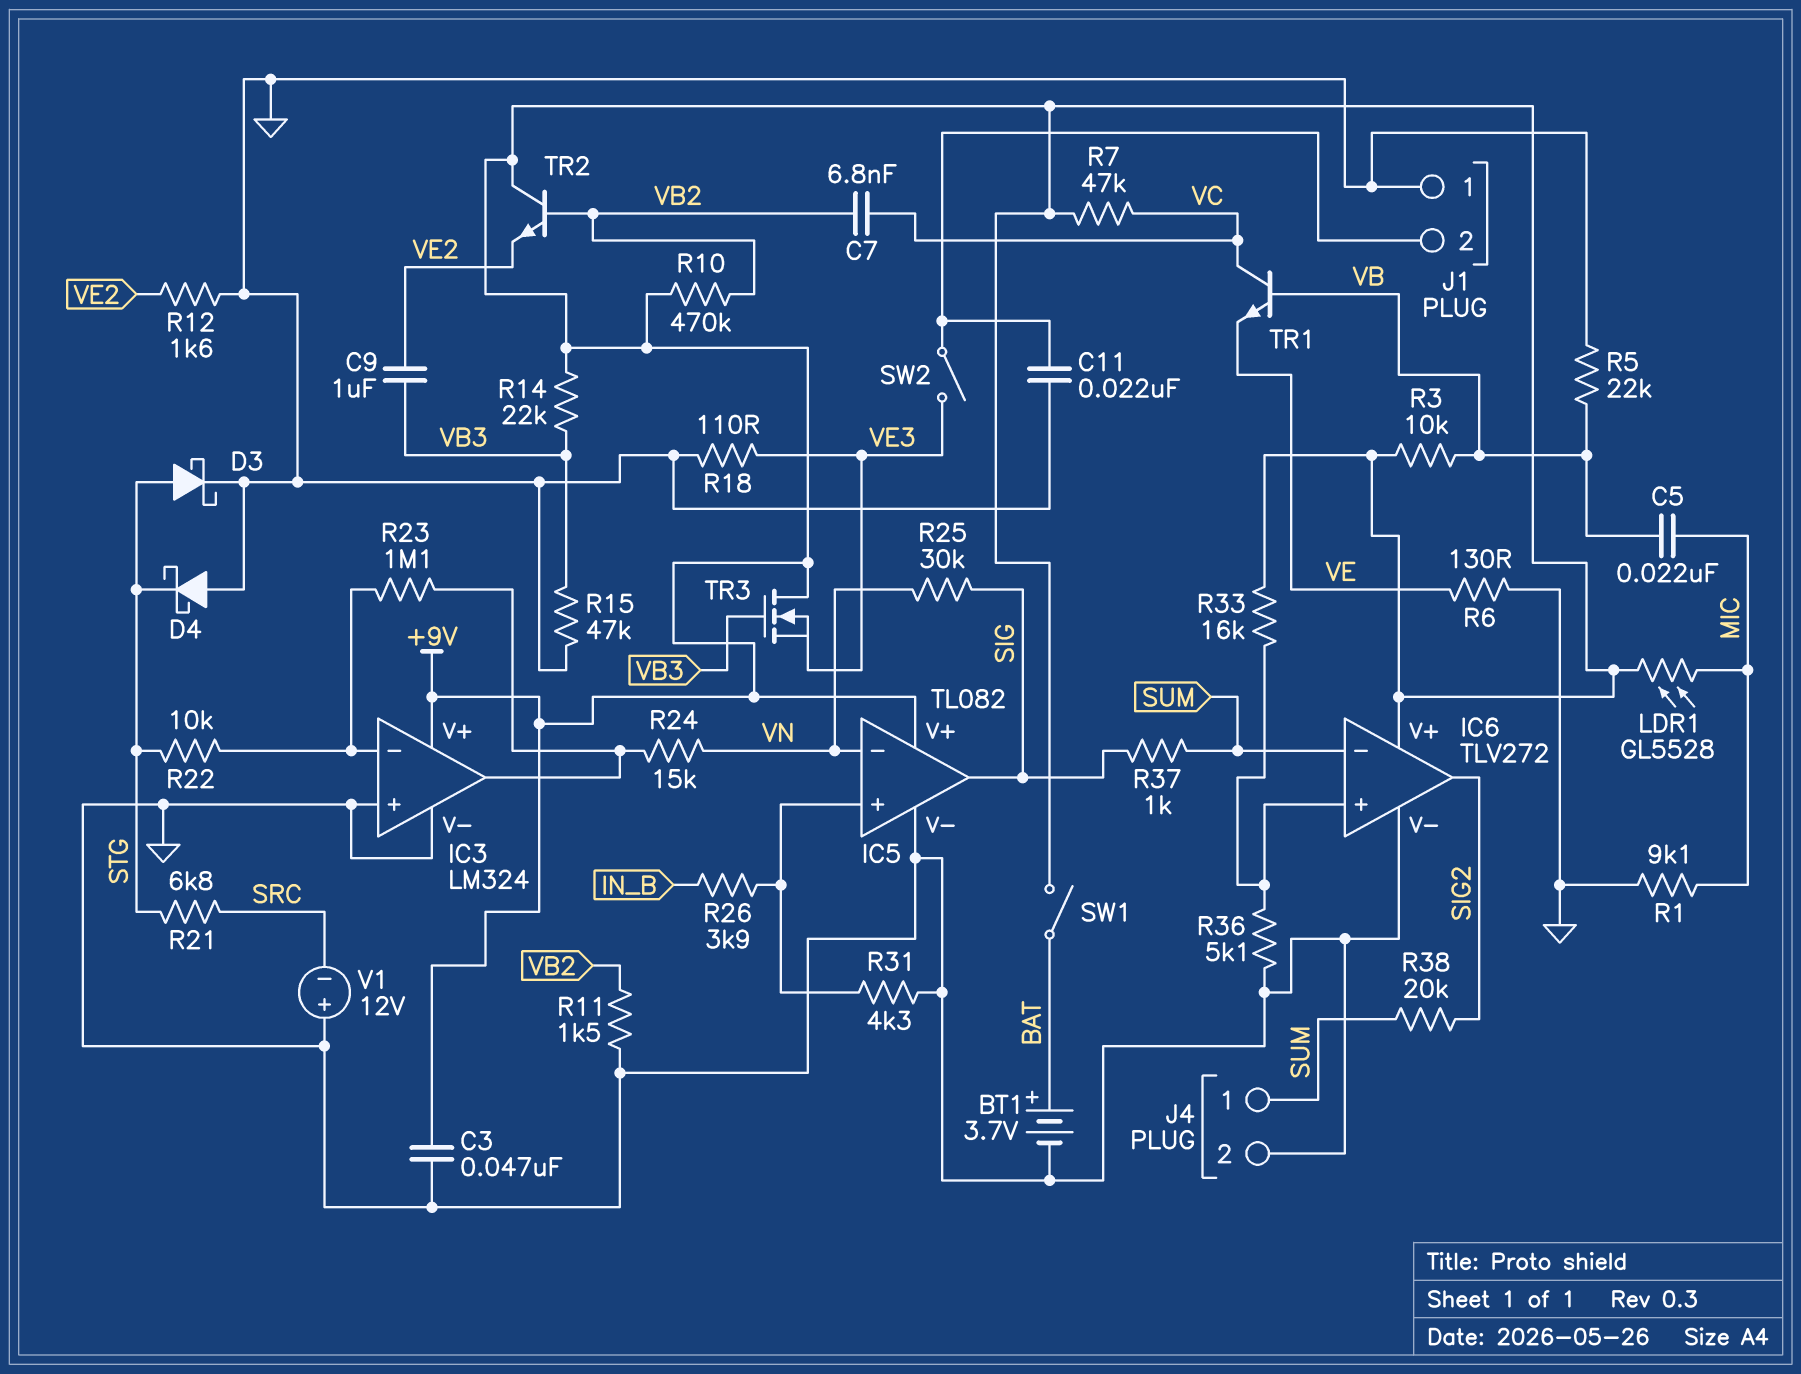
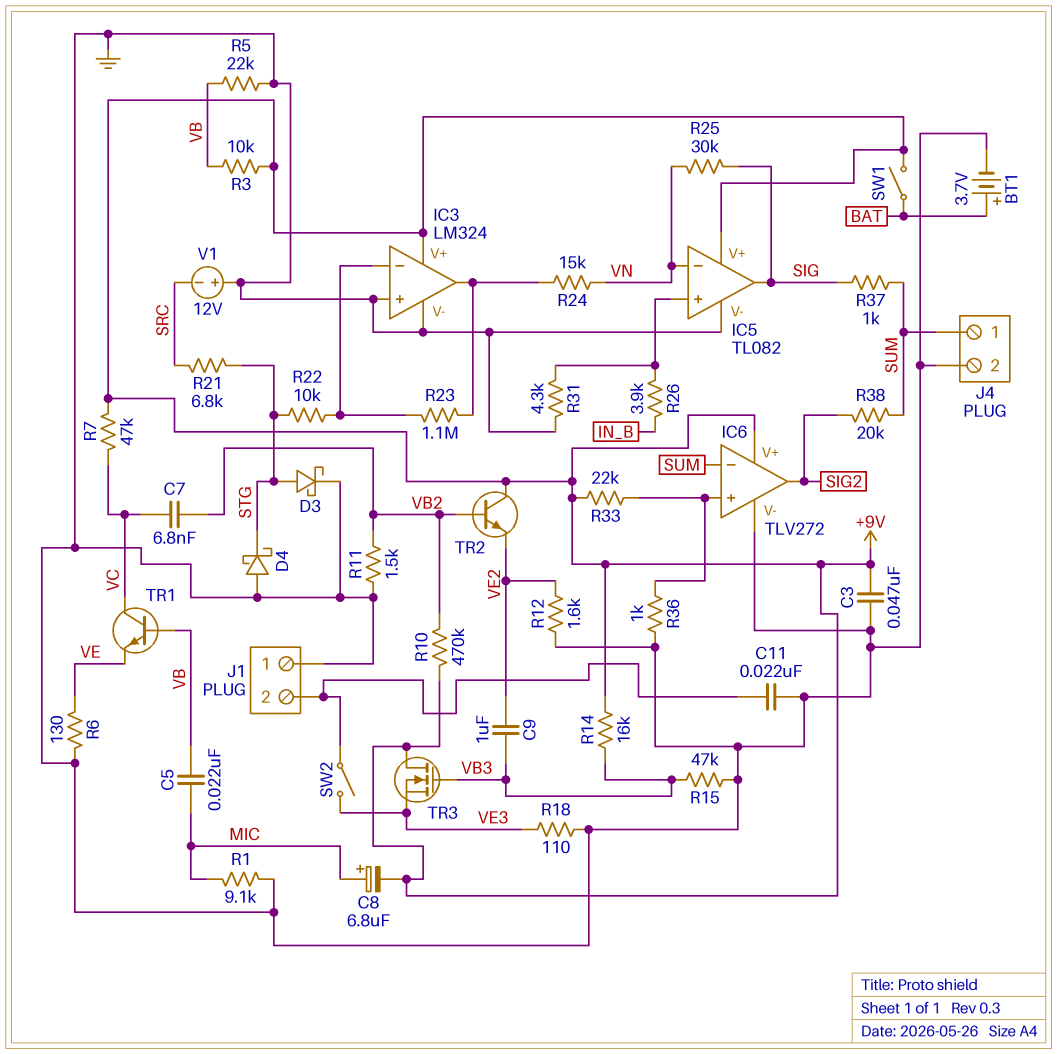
C8: none -> 6.8uF (plus MIC, minus +9V)
LDR1: GL5528 (+9V, MIC) -> none
R14: 22k (+9V, VB3) -> 16k (+9V, VB3)
R33: 16k (+9V, IC6/in+) -> 22k (+9V, IC6/in+)
R36: 5.1k (GND, IC6/in+) -> 1k (GND, IC6/in+)

